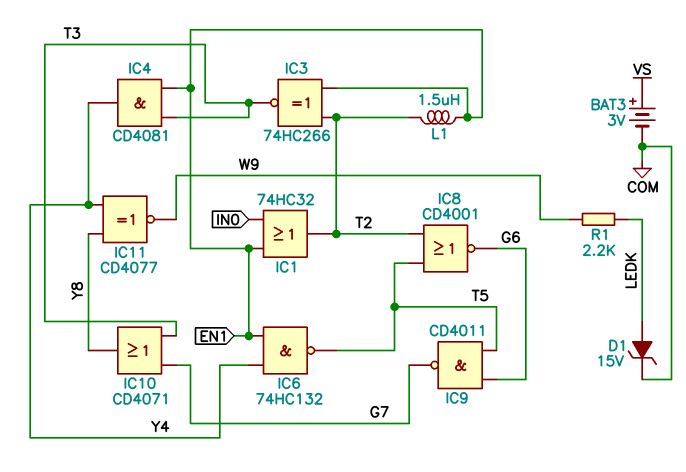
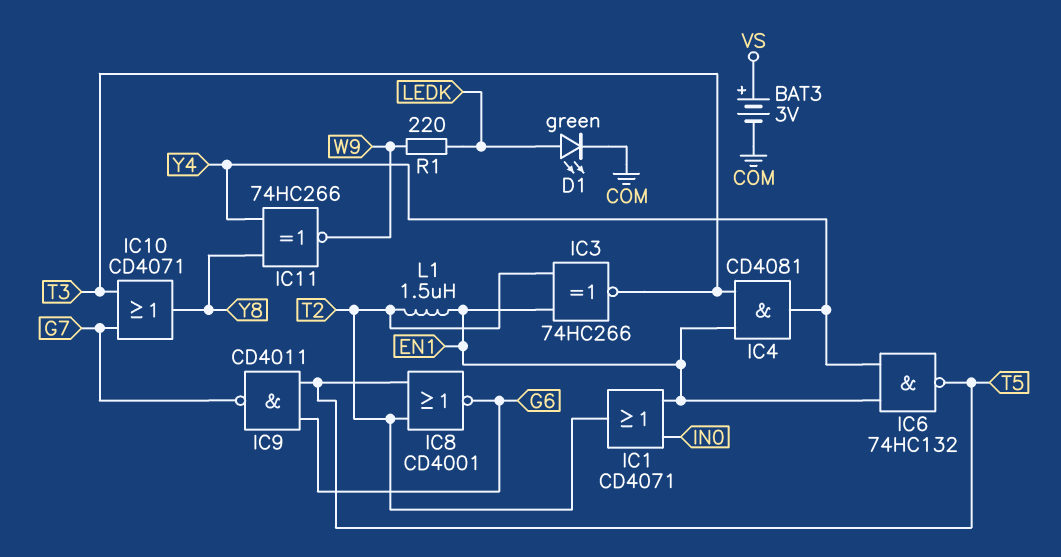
D1: zener 15V (A LEDK, K COM) -> LED green (A LEDK, K COM)
IC1: OR 74HC32 (in EN1, in IN0, out T2) -> OR CD4071 (in EN1, in IN0, out T2)
IC11: XNOR CD4077 (in Y4, in Y8, out W9) -> XNOR 74HC266 (in Y4, in Y8, out W9)
R1: 2.2k (LEDK, W9) -> 220 (LEDK, W9)

